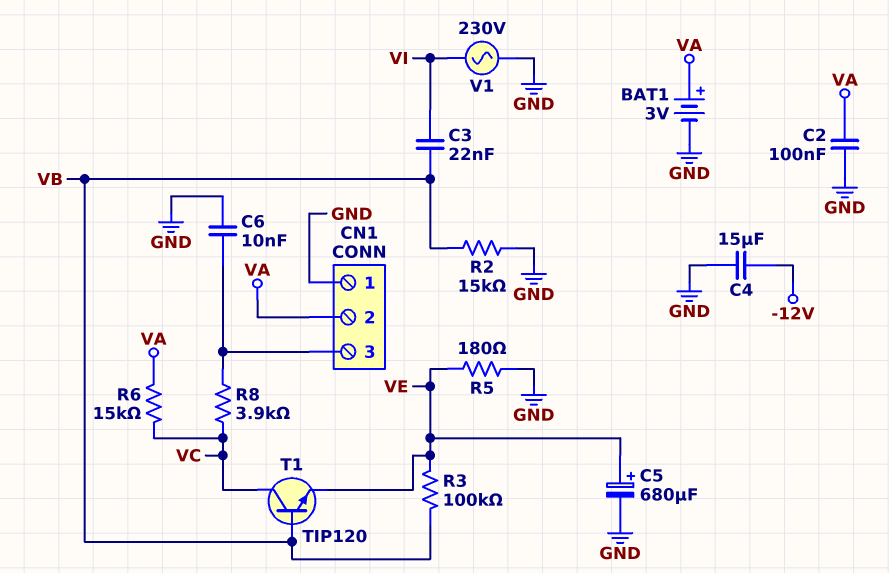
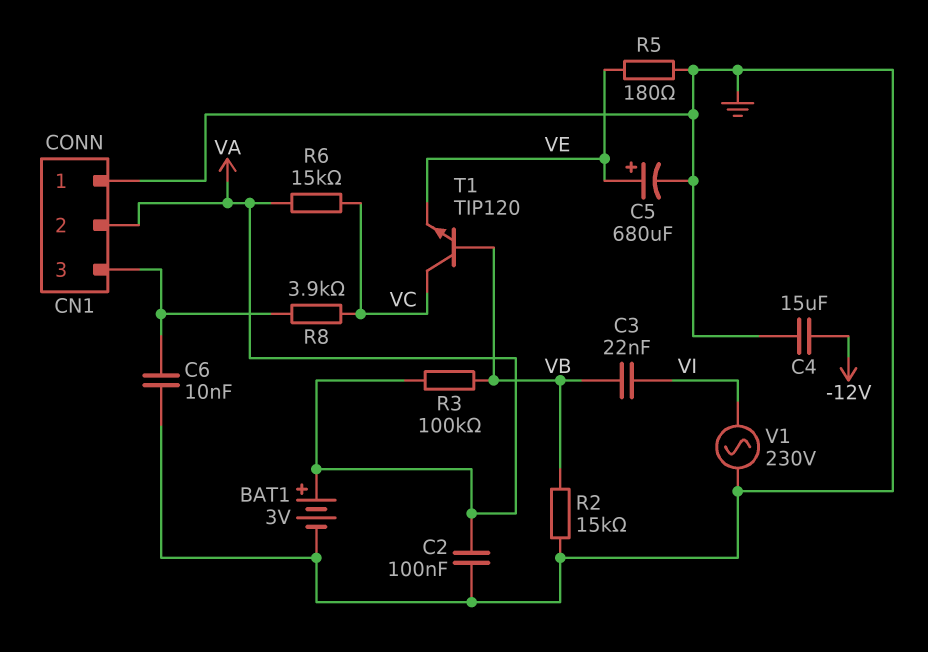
R3: 100k (VB, VE) -> 100k (VA, VB)

